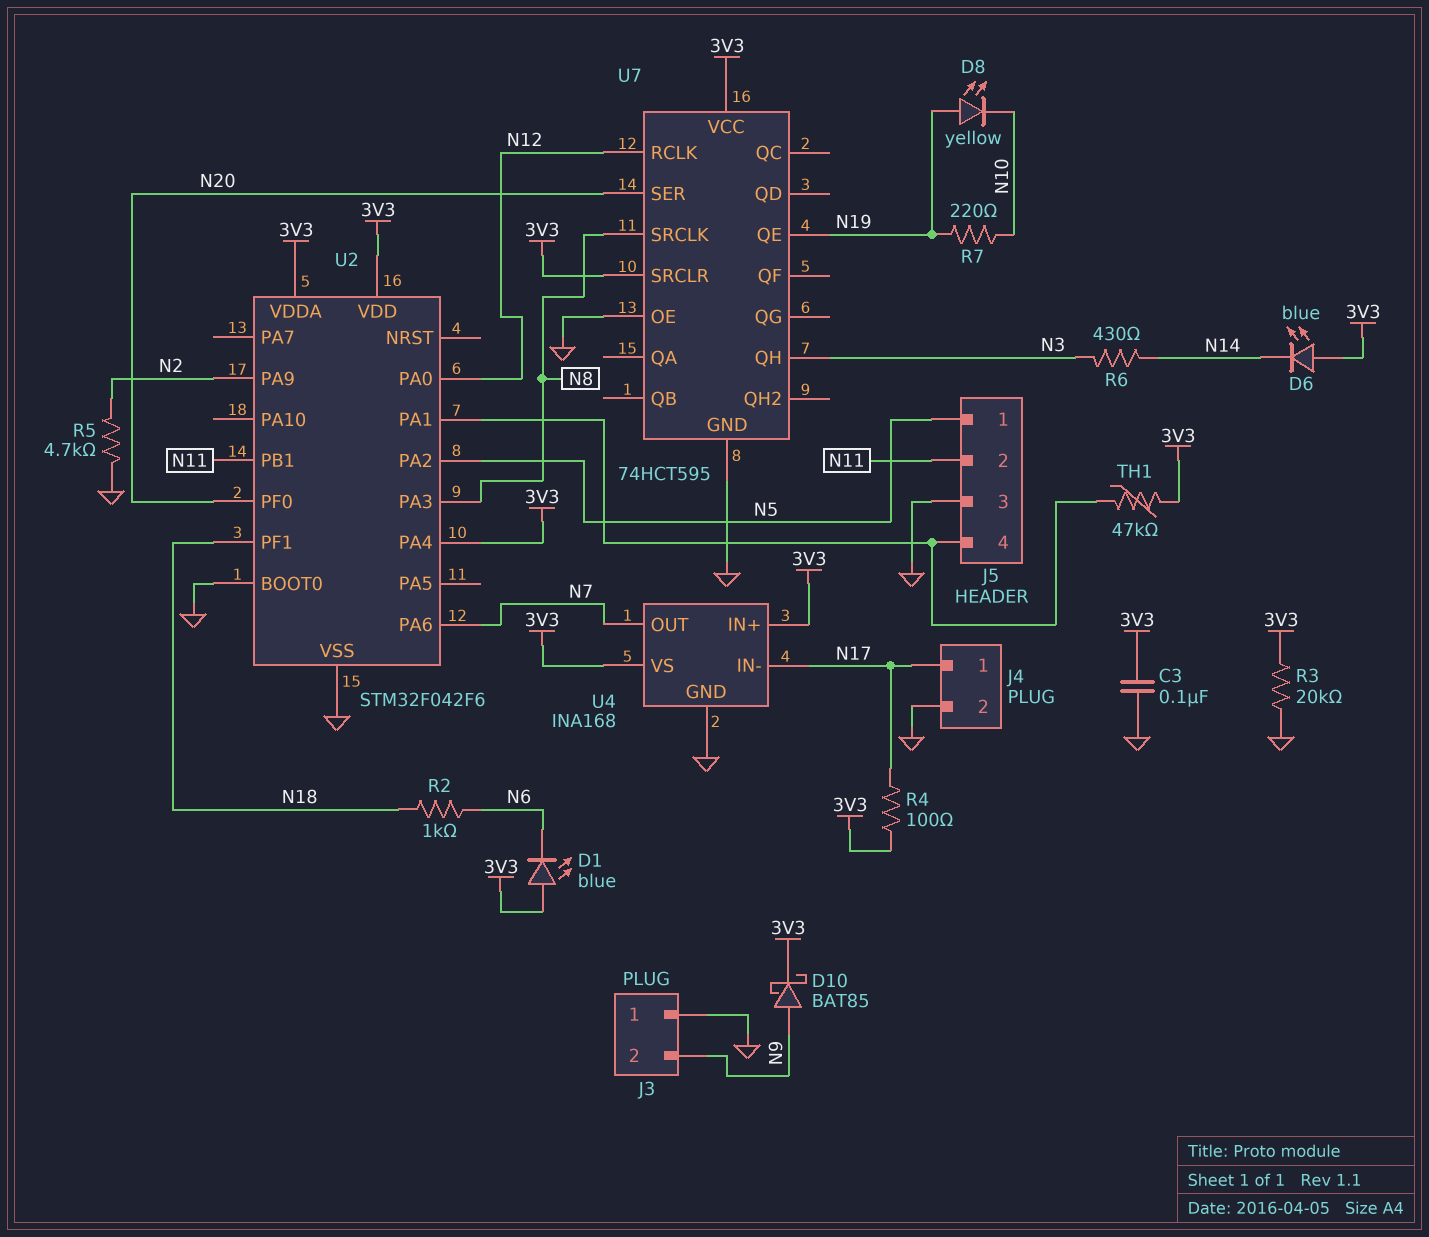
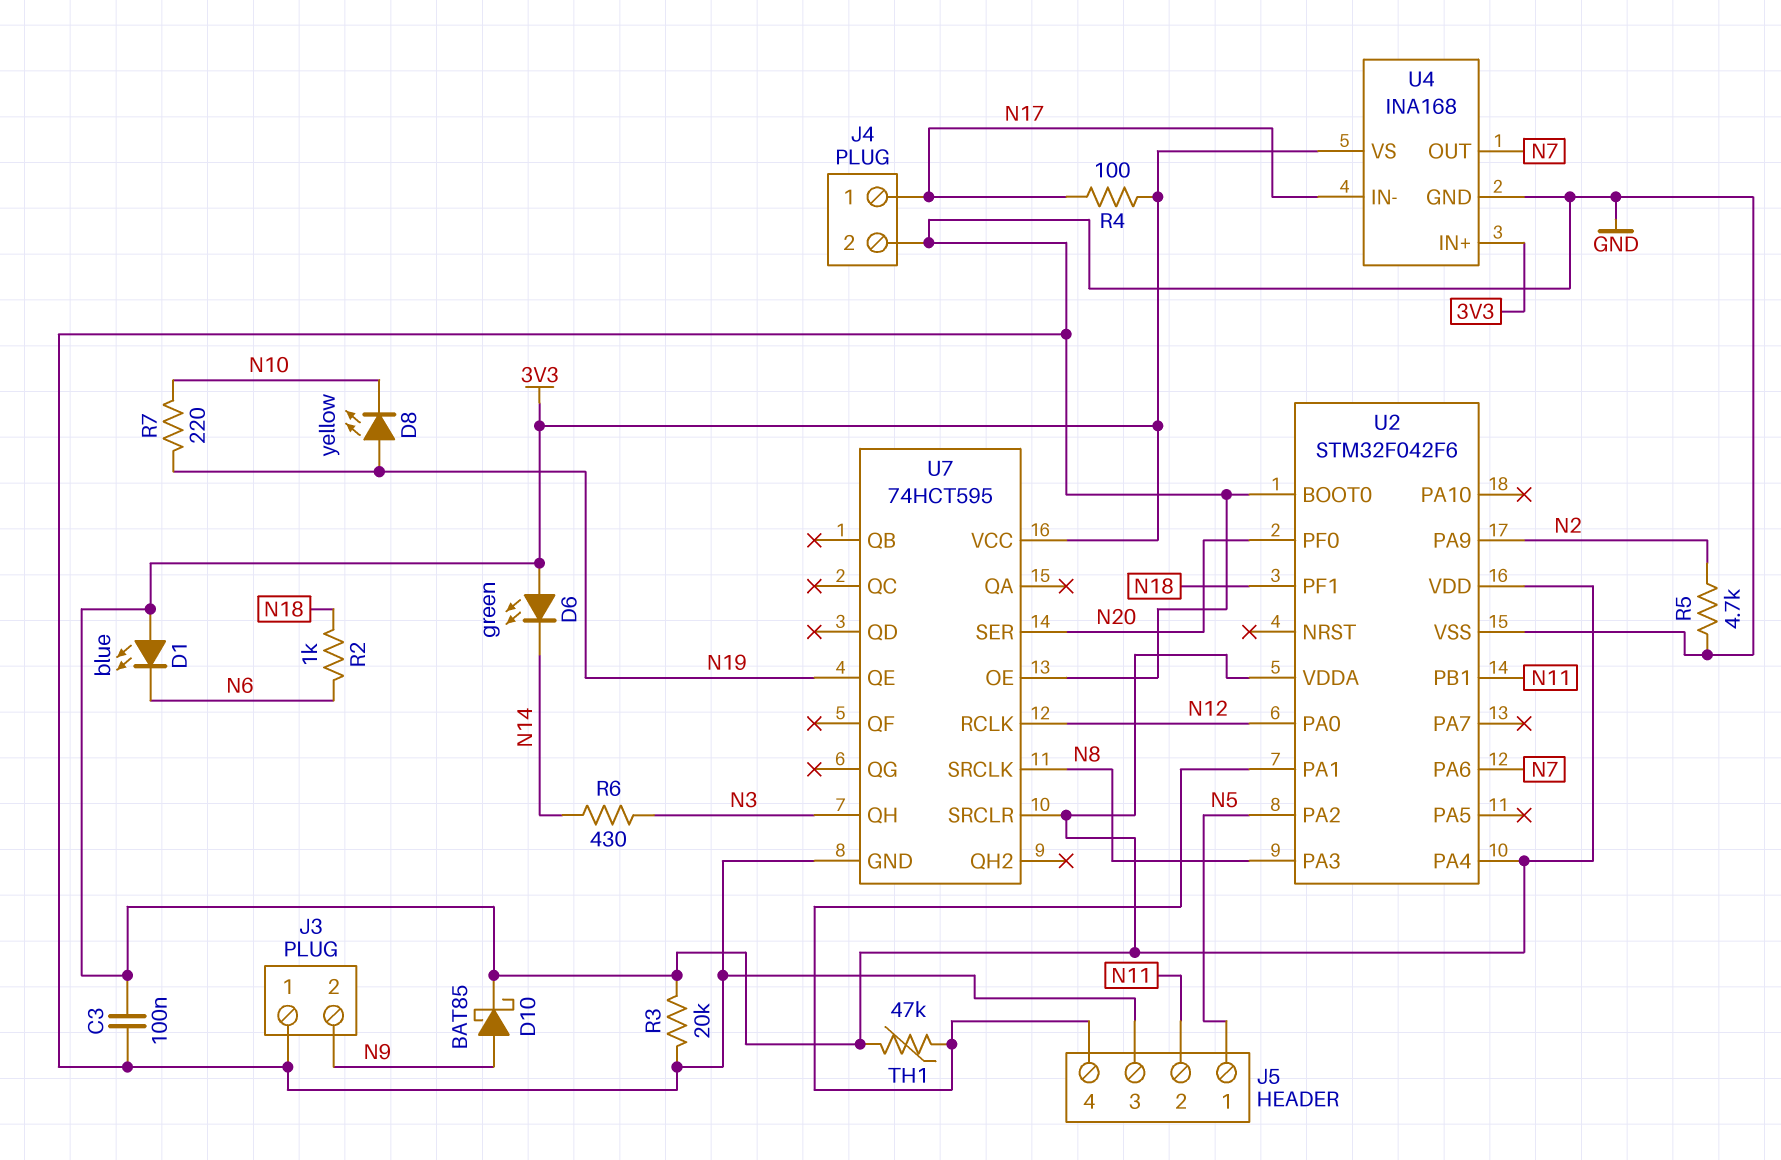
D6: LED blue (A 3V3, K N14) -> LED green (A 3V3, K N14)

